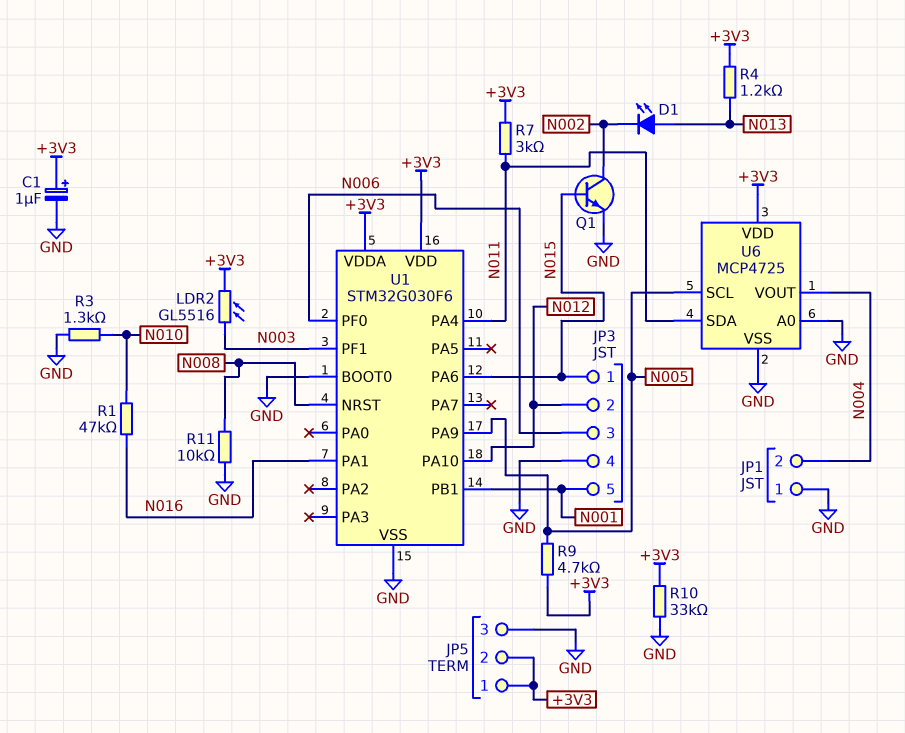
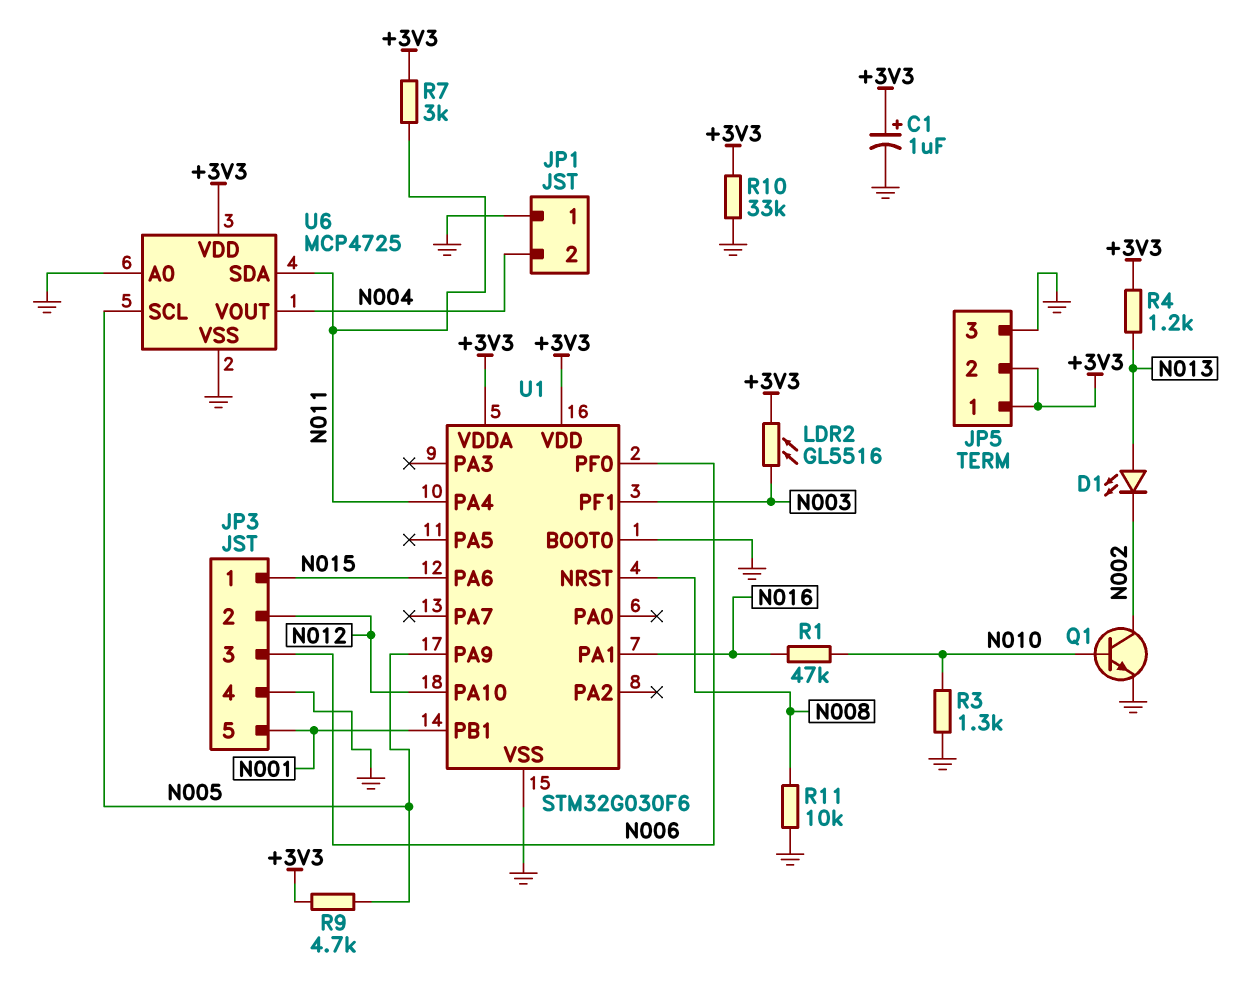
Q1: NPN (B N015, C N002, E GND) -> NPN (B N010, C N002, E GND)

